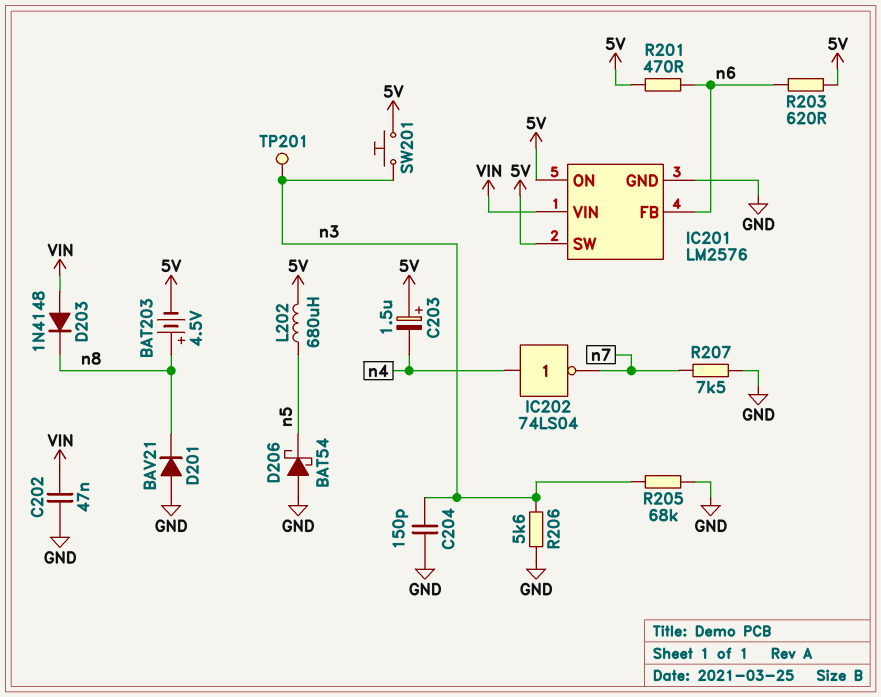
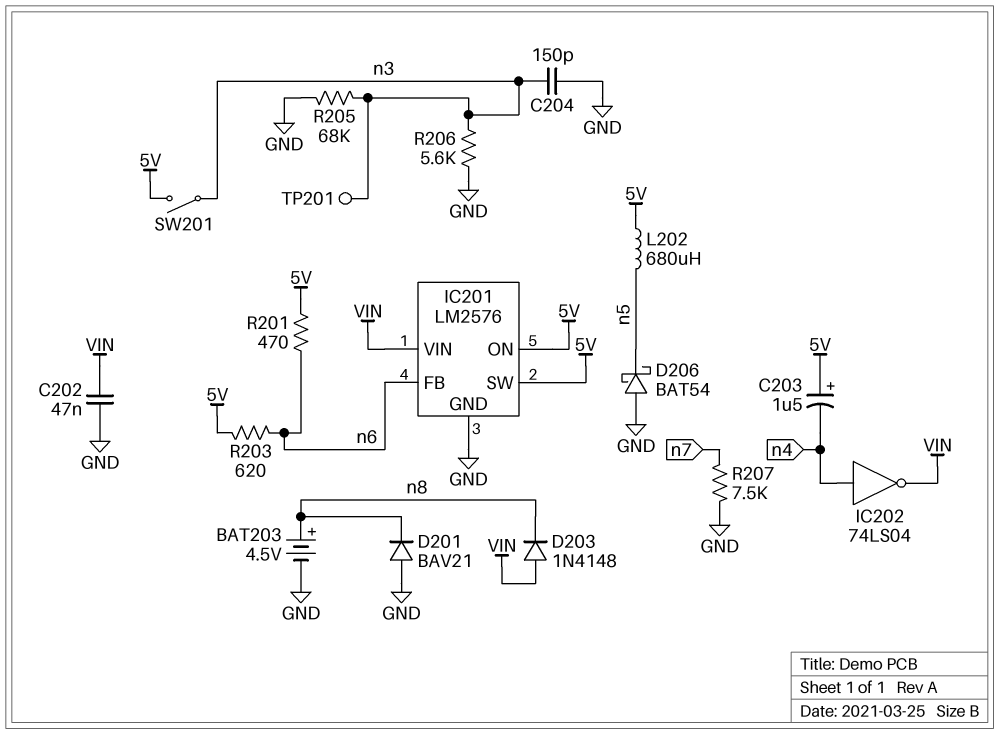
BAT203: 4.5V (plus n8, minus 5V) -> 4.5V (plus n8, minus GND)
IC202: NOT 74LS04 (in n4, out n7) -> NOT 74LS04 (in n4, out VIN)
SW201: button (5V, n3) -> switch (5V, n3)

